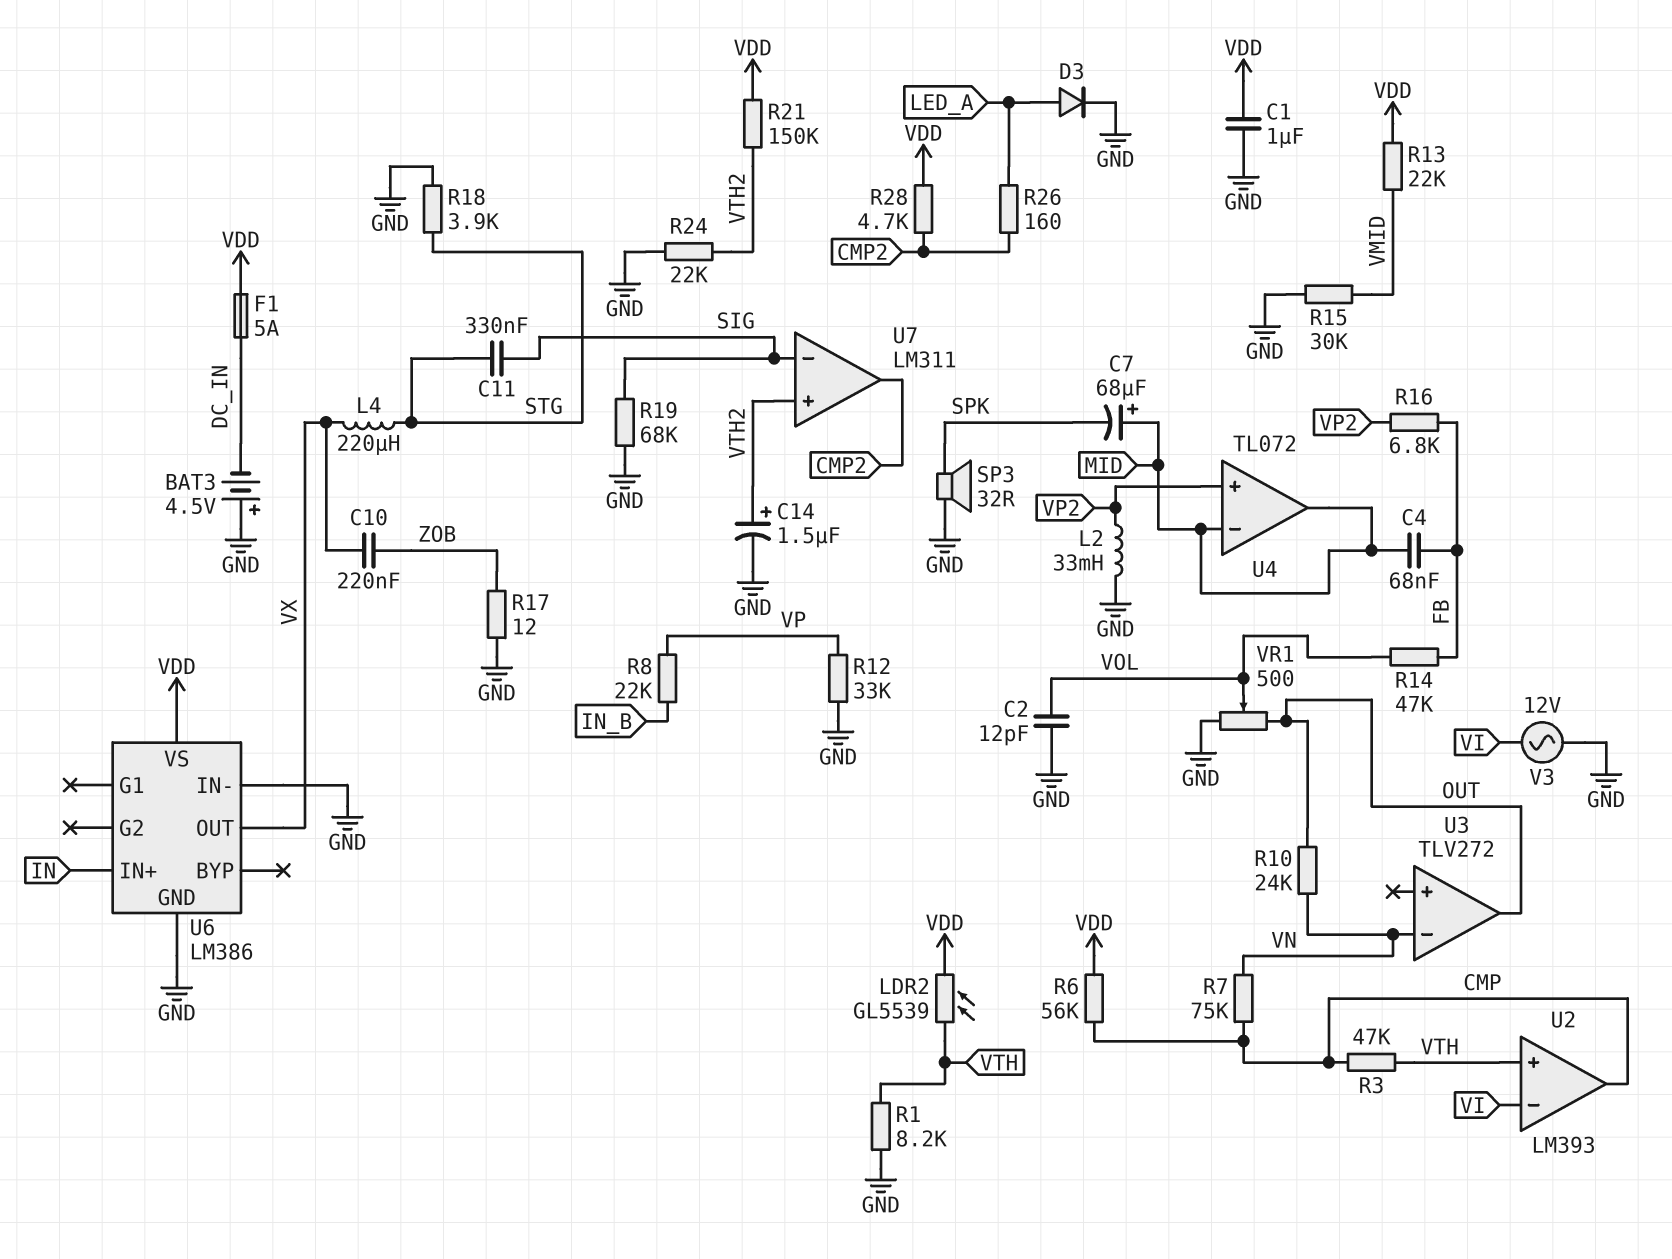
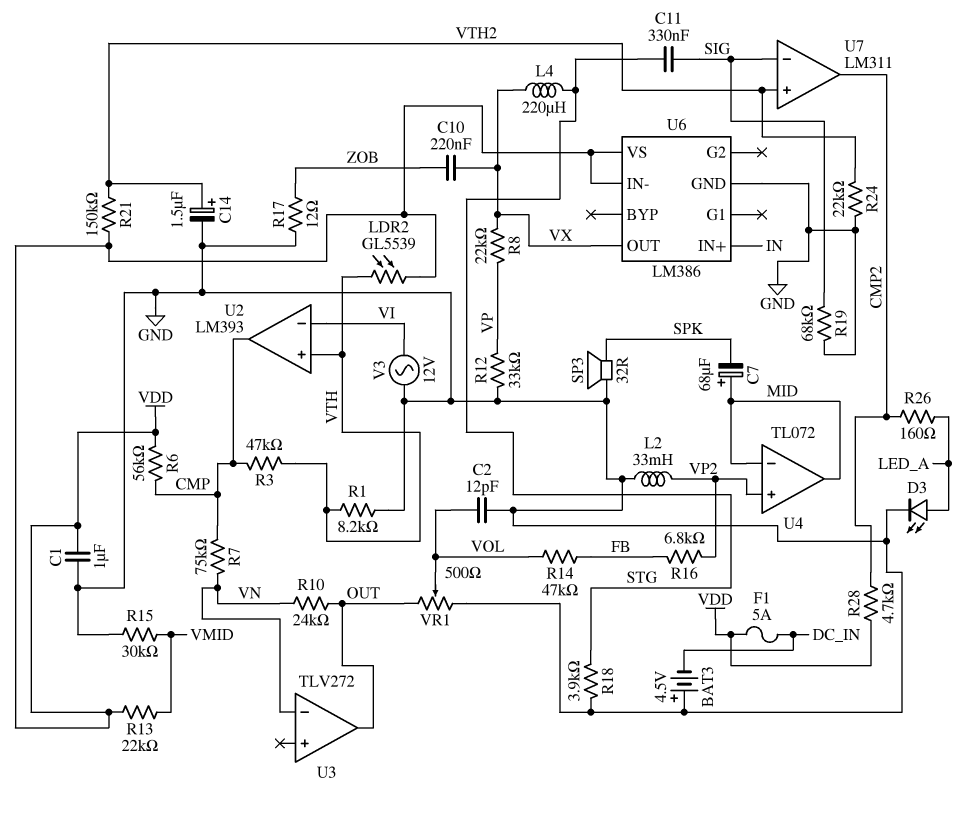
C4: 68nF (FB, MID) -> none
D3: diode (A LED_A, K GND) -> LED (A LED_A, K GND)
R8: 22k (IN_B, VP) -> 22k (VP, VX)
U6 pin IN-: GND -> VDD

